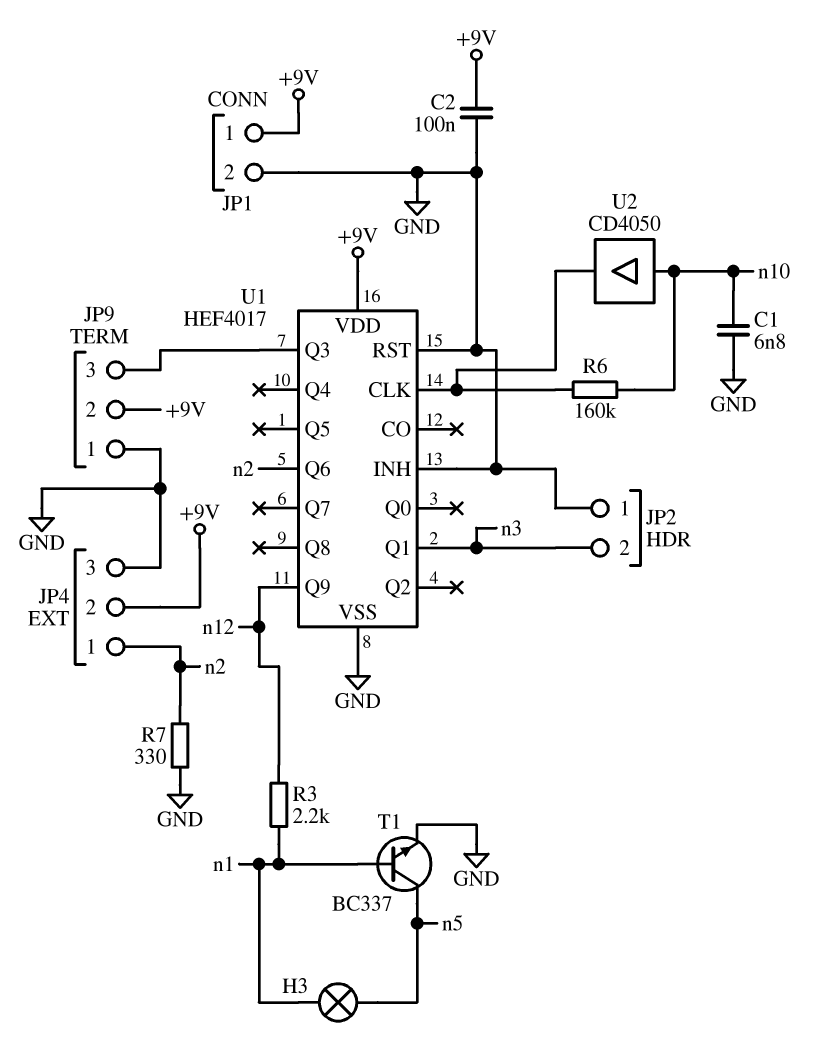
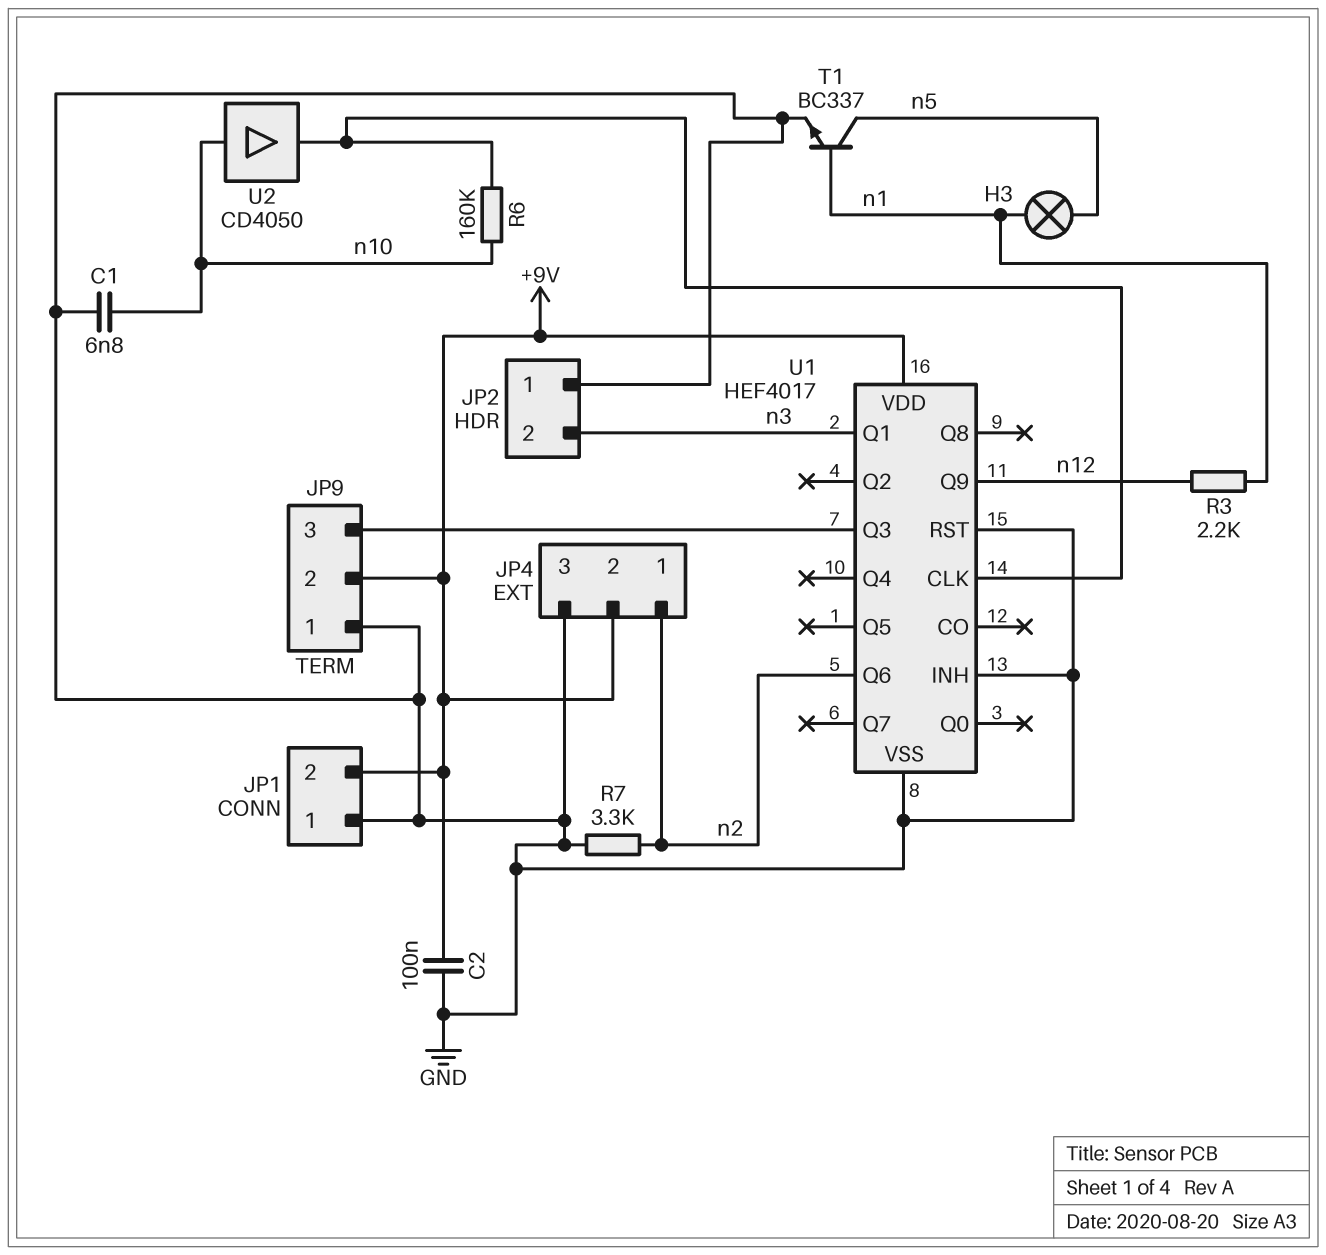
JP1 pin 1: +9V -> GND
JP1 pin 2: GND -> +9V
R7: 330 (GND, n2) -> 3.3k (GND, n2)

